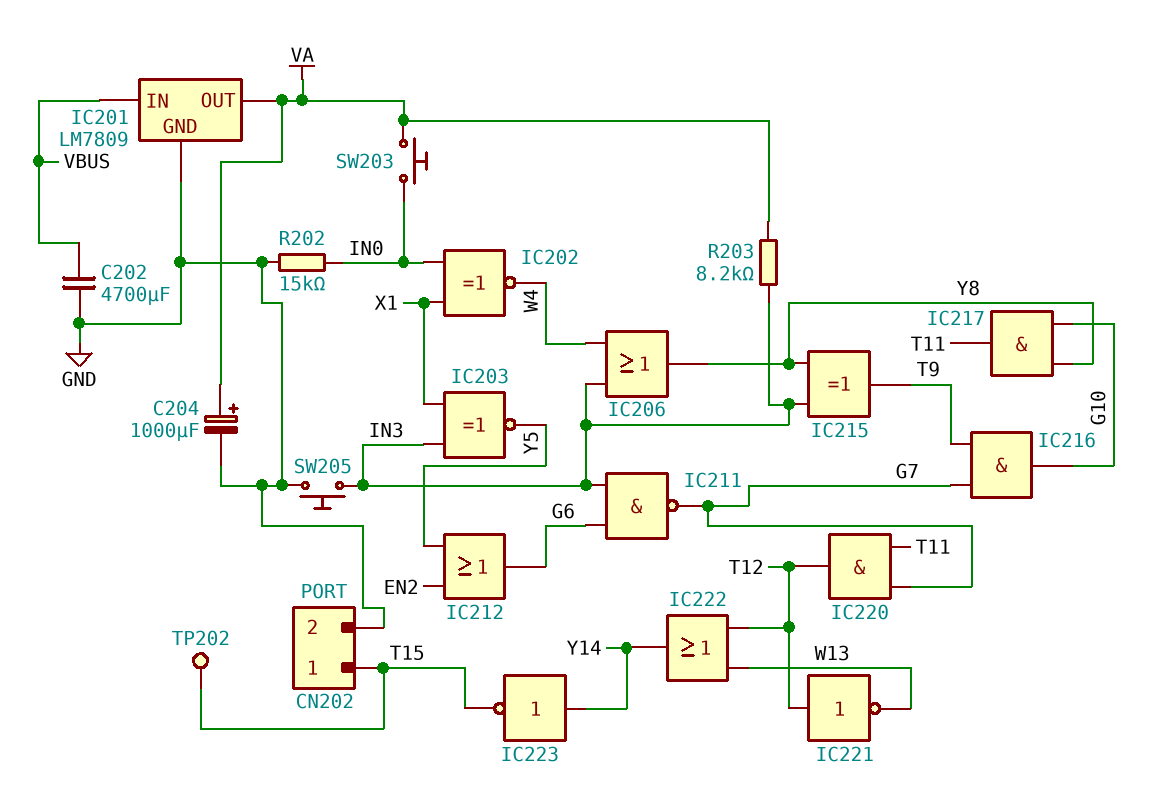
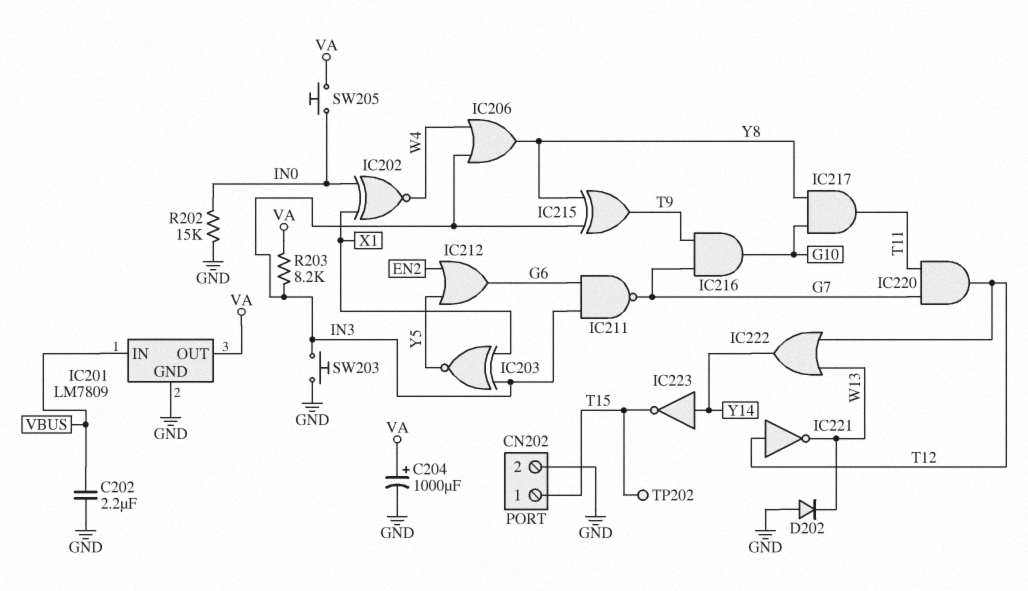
C202: 4700uF (GND, VBUS) -> 2.2uF (GND, VBUS)
D202: none -> diode (A GND, K W13)
SW203: button (IN0, VA) -> button (GND, IN3)
SW205: button (GND, IN3) -> button (IN0, VA)

